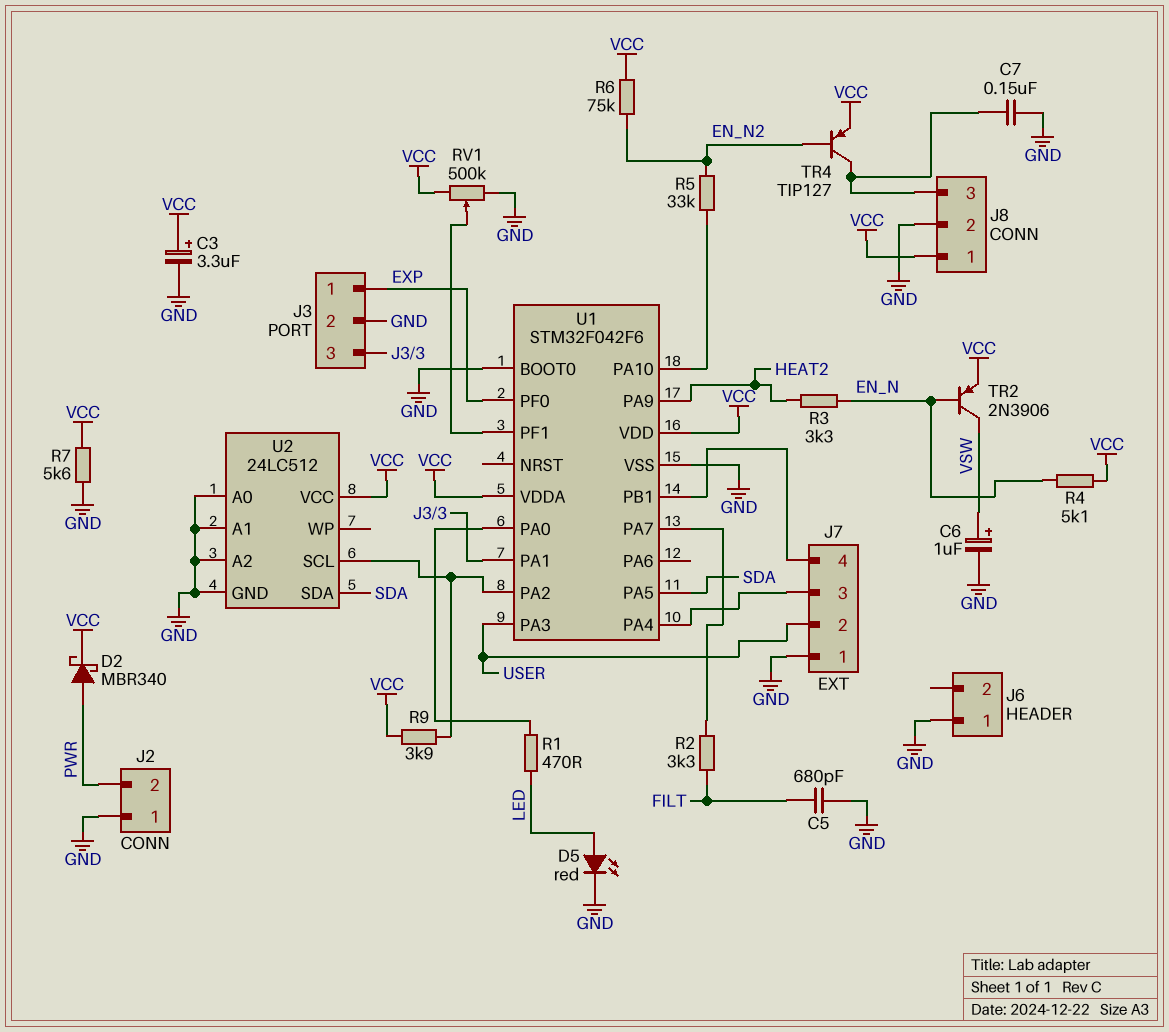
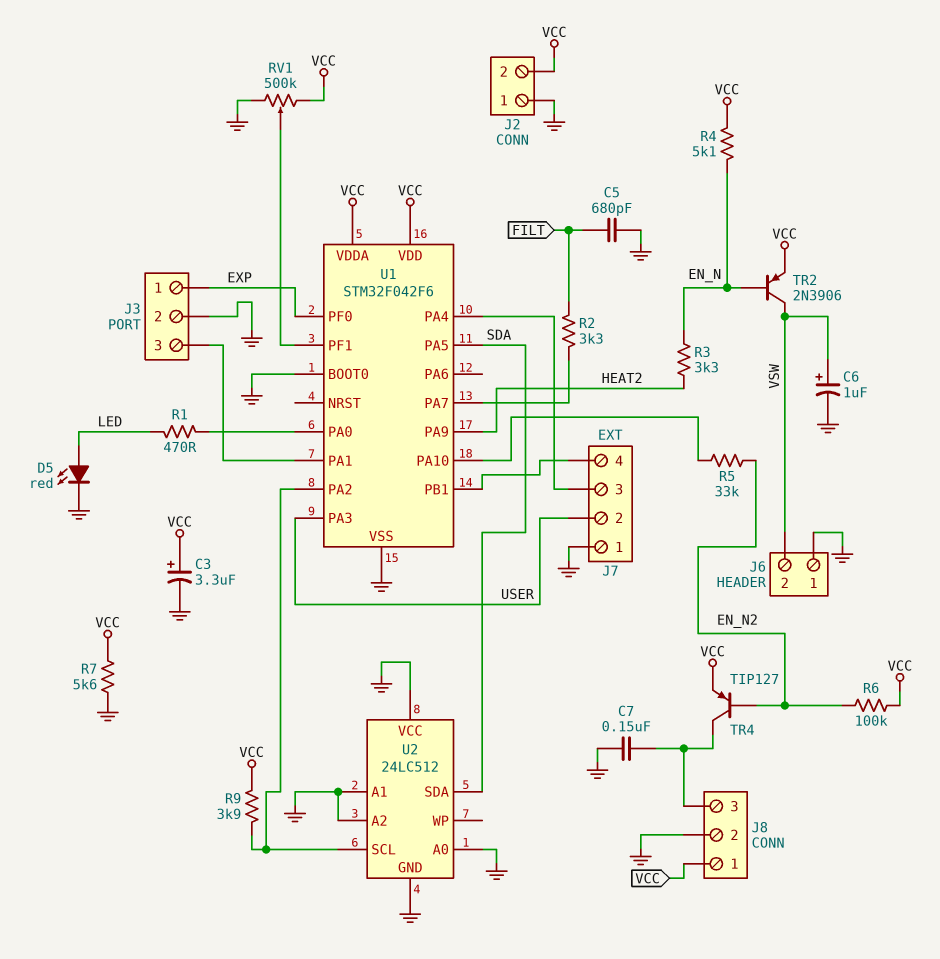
D2: schottky MBR340 (A PWR, K VCC) -> none
J2 pin 2: PWR -> VCC
J6 pin 2: none -> VSW
R6: 75k (EN_N2, VCC) -> 100k (EN_N2, VCC)
U2 pin VCC: VCC -> GND

